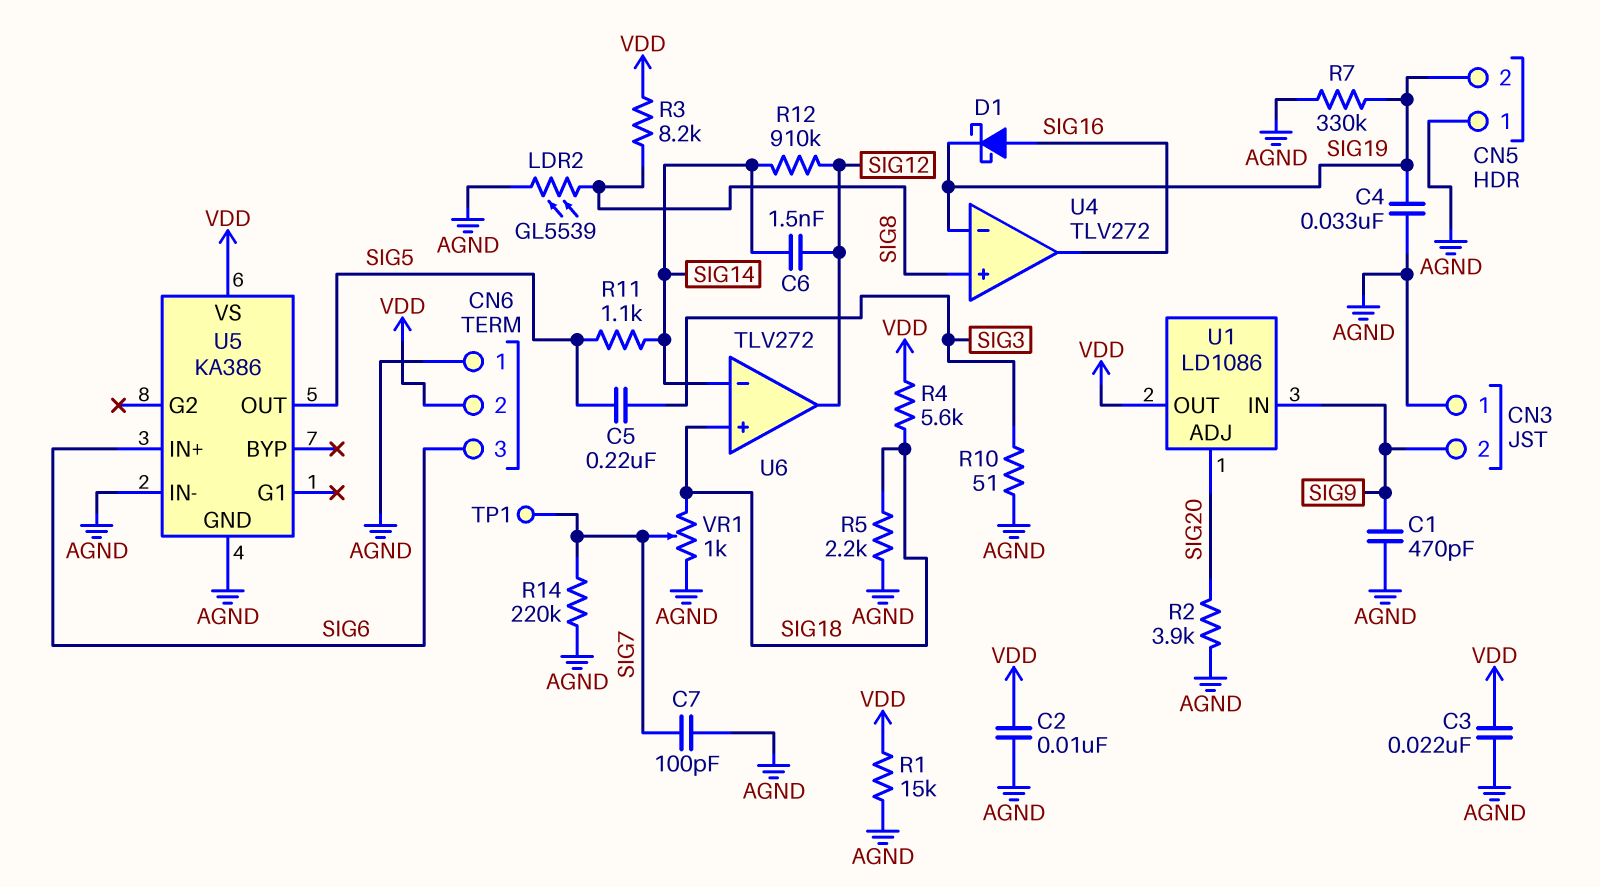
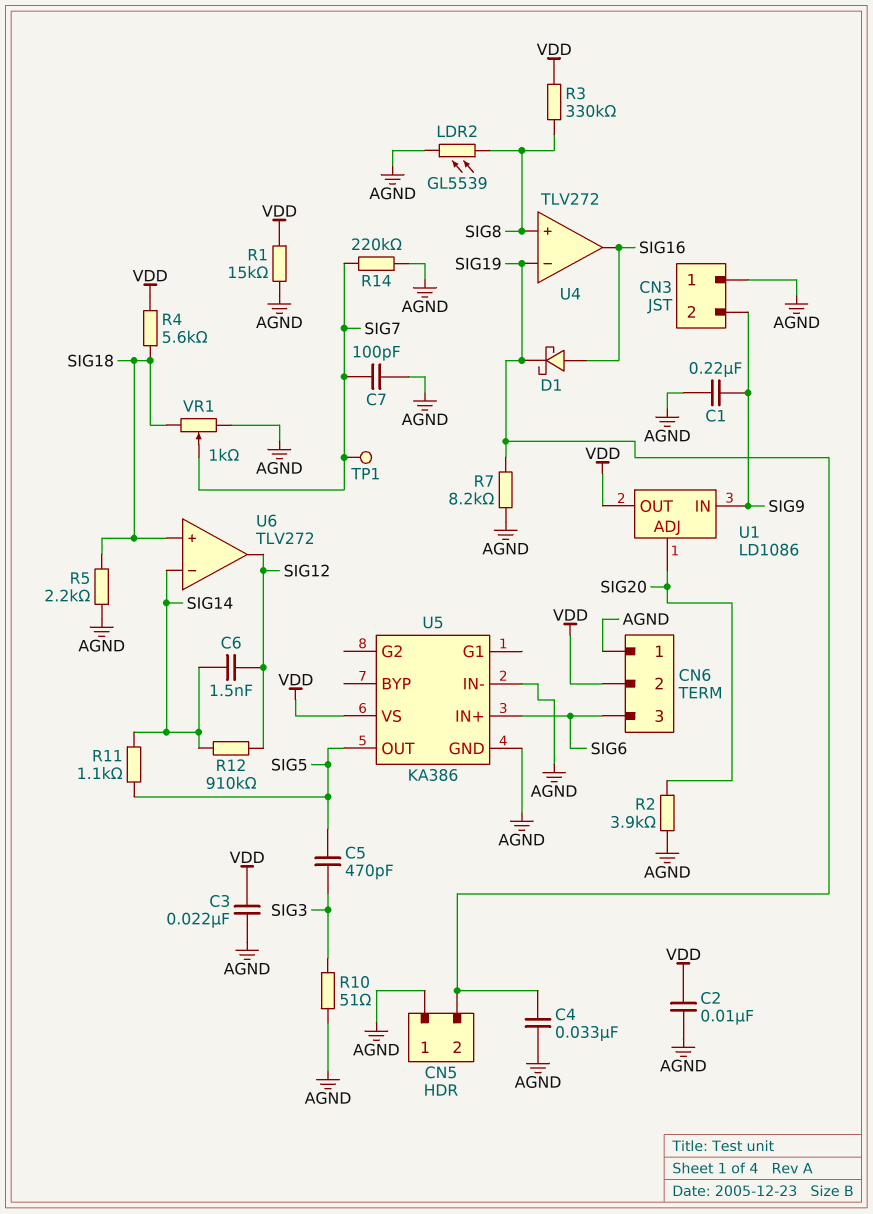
C1: 470pF (AGND, SIG9) -> 220nF (AGND, SIG9)
C5: 220nF (SIG3, SIG5) -> 470pF (SIG3, SIG5)
R3: 8.2k (SIG8, VDD) -> 330k (SIG8, VDD)
R7: 330k (AGND, SIG19) -> 8.2k (AGND, SIG19)

